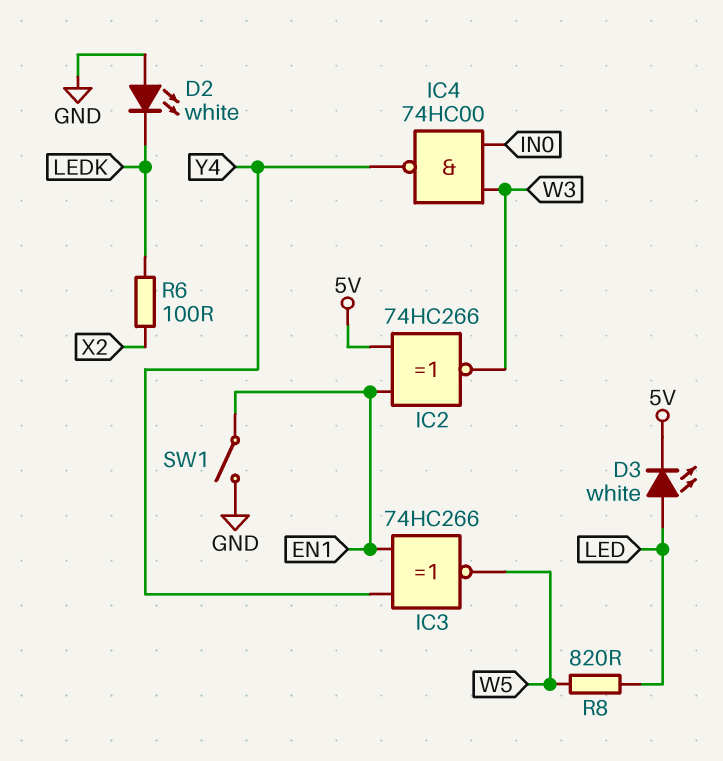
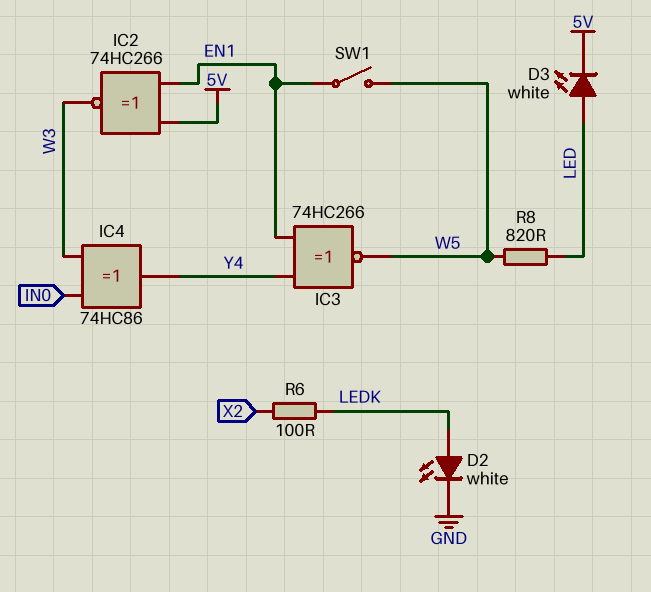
D2: LED white (A GND, K LEDK) -> LED white (A LEDK, K GND)
IC4: NAND 74HC00 (in IN0, in W3, out Y4) -> XOR 74HC86 (in IN0, in W3, out Y4)
SW1: switch (EN1, GND) -> switch (EN1, W5)

